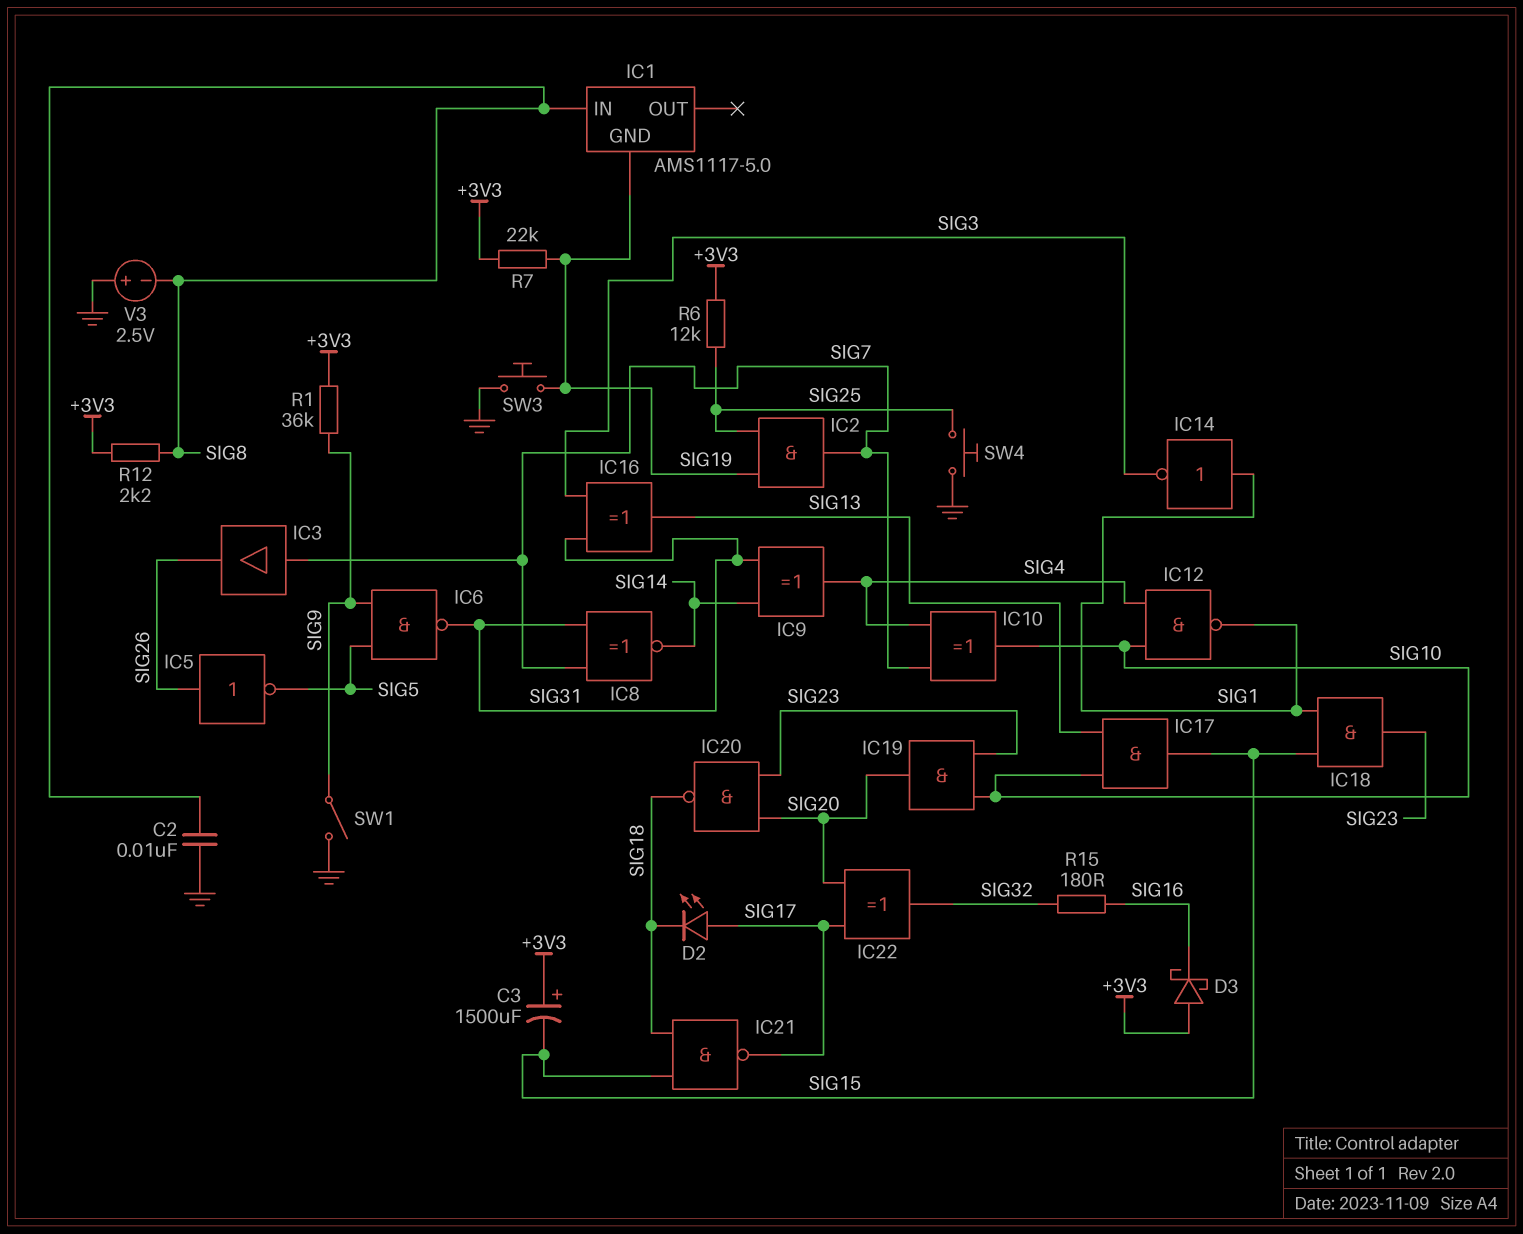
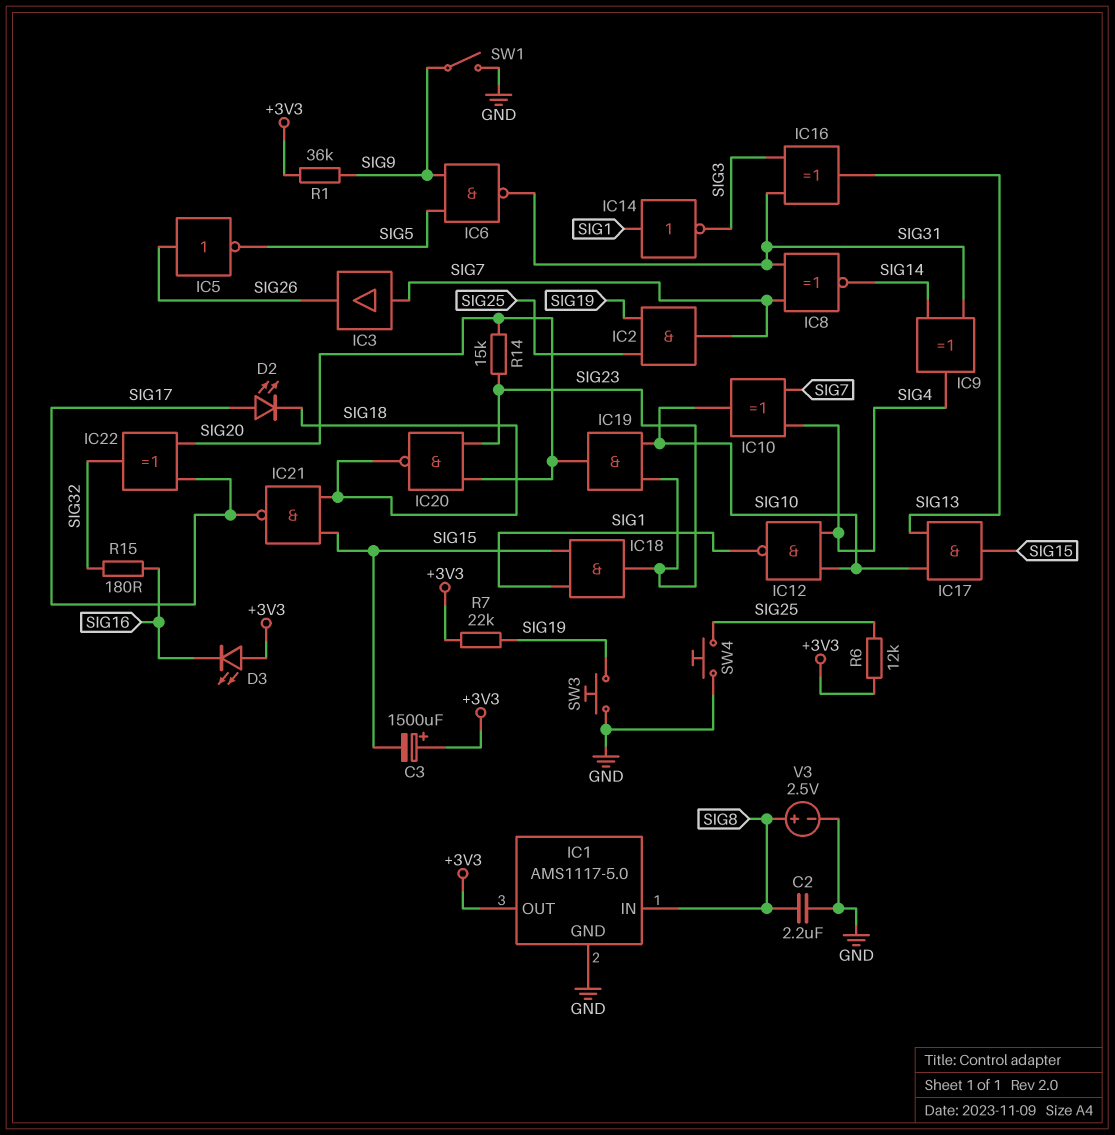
C2: 10nF (GND, SIG8) -> 2.2uF (GND, SIG8)
D3: schottky (A +3V3, K SIG16) -> LED (A +3V3, K SIG16)
IC1 pin GND: SIG19 -> GND
IC1 pin OUT: none -> +3V3
R12: 2.2k (+3V3, SIG8) -> none
R14: none -> 15k (SIG20, SIG23)
V3: 2.5V (plus GND, minus SIG8) -> 2.5V (plus SIG8, minus GND)

